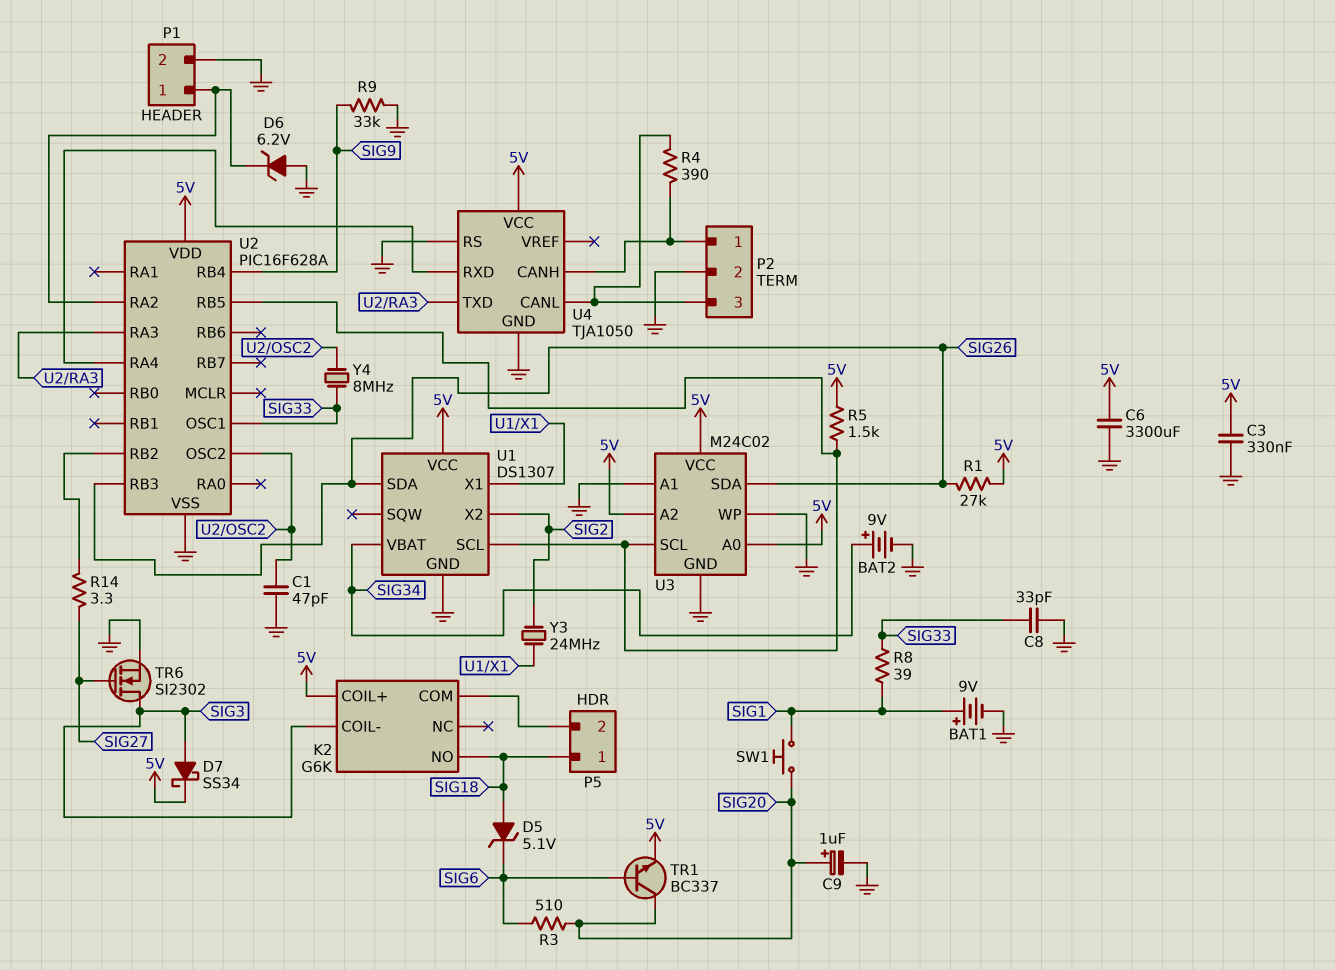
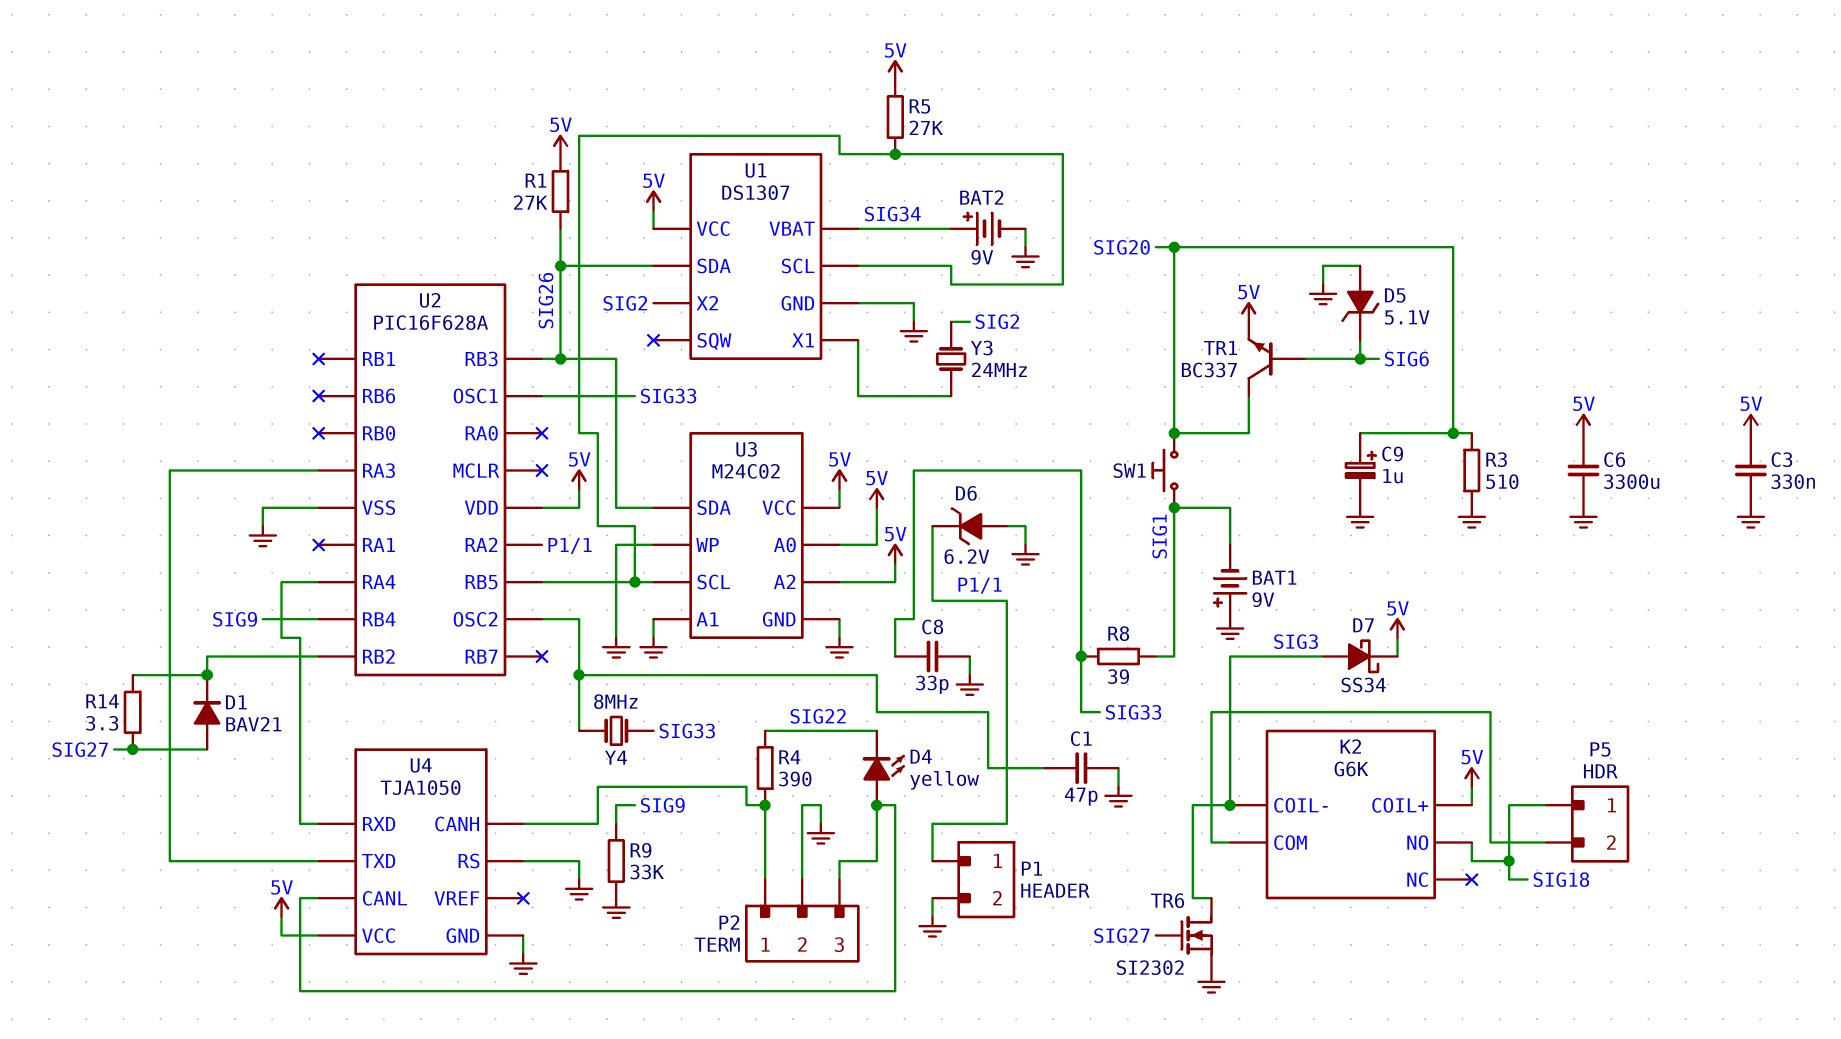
BAT1: 9V (plus SIG1, minus GND) -> 9V (plus GND, minus SIG1)
D1: none -> diode BAV21 (A SIG27, K U2/RB2)
D4: none -> LED yellow (A P2/3, K SIG22)
D5: zener 5.1V (A SIG18, K SIG6) -> zener 5.1V (A GND, K SIG6)
R3: 510 (SIG6, SIG20) -> 510 (GND, SIG20)
R4: 390 (P2/1, P2/3) -> 390 (P2/1, SIG22)
R5: 1.5k (5V, U1/SCL) -> 27k (5V, U1/SCL)

